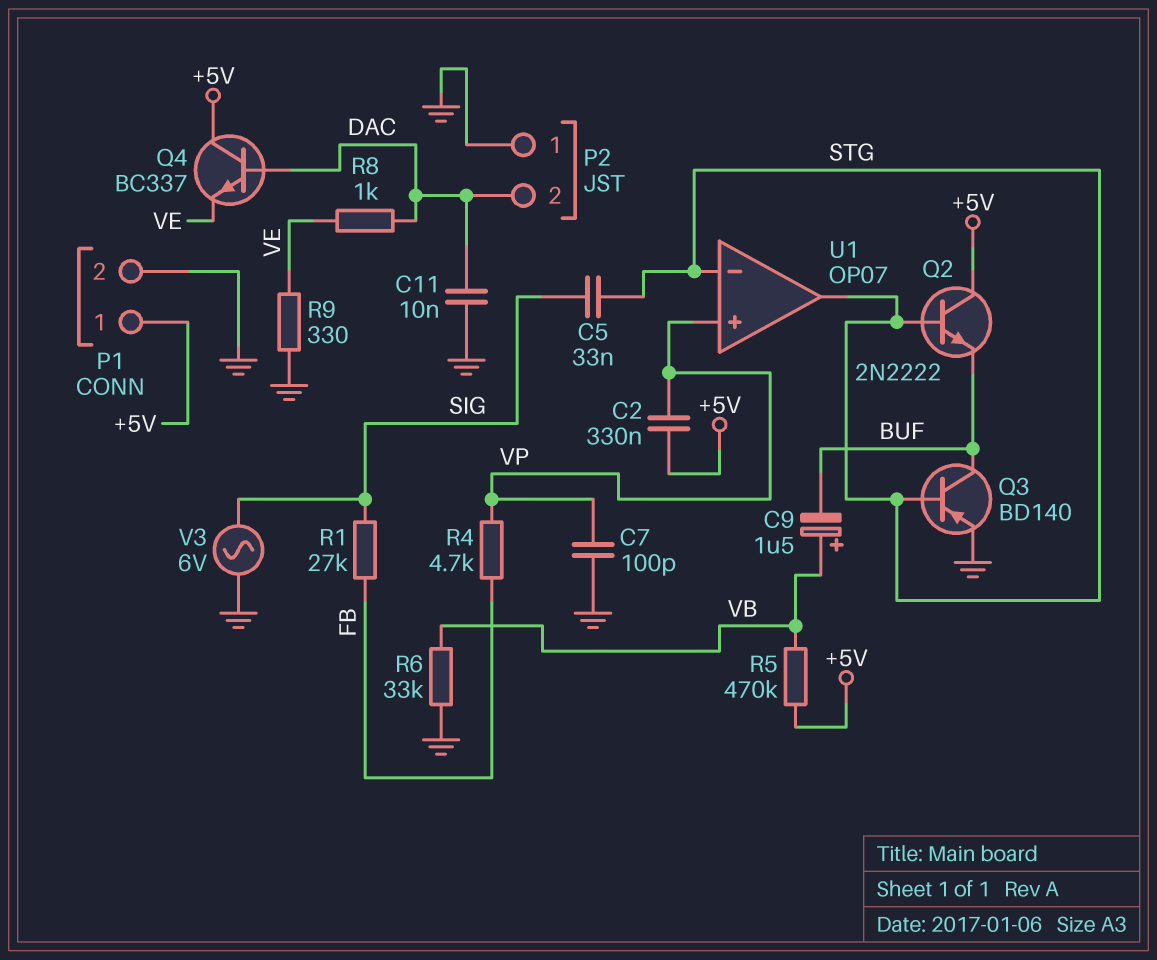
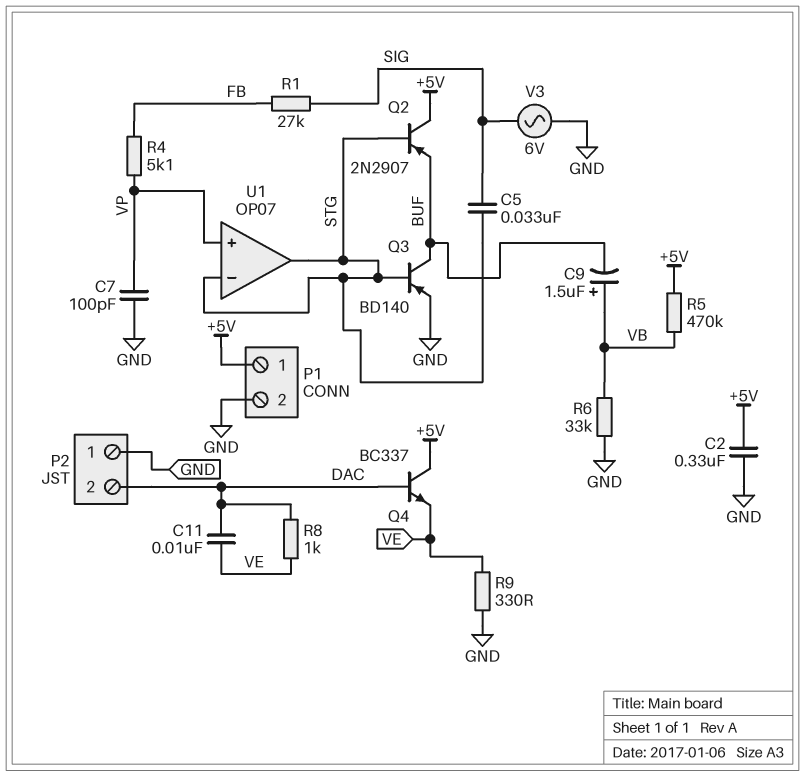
C2: 330nF (+5V, VP) -> 330nF (+5V, GND)
C11: 10nF (DAC, GND) -> 10nF (DAC, VE)
Q2: NPN 2N2222 (B STG, C +5V, E BUF) -> PNP 2N2907 (B STG, C +5V, E BUF)
R4: 4.7k (FB, VP) -> 5.1k (FB, VP)

